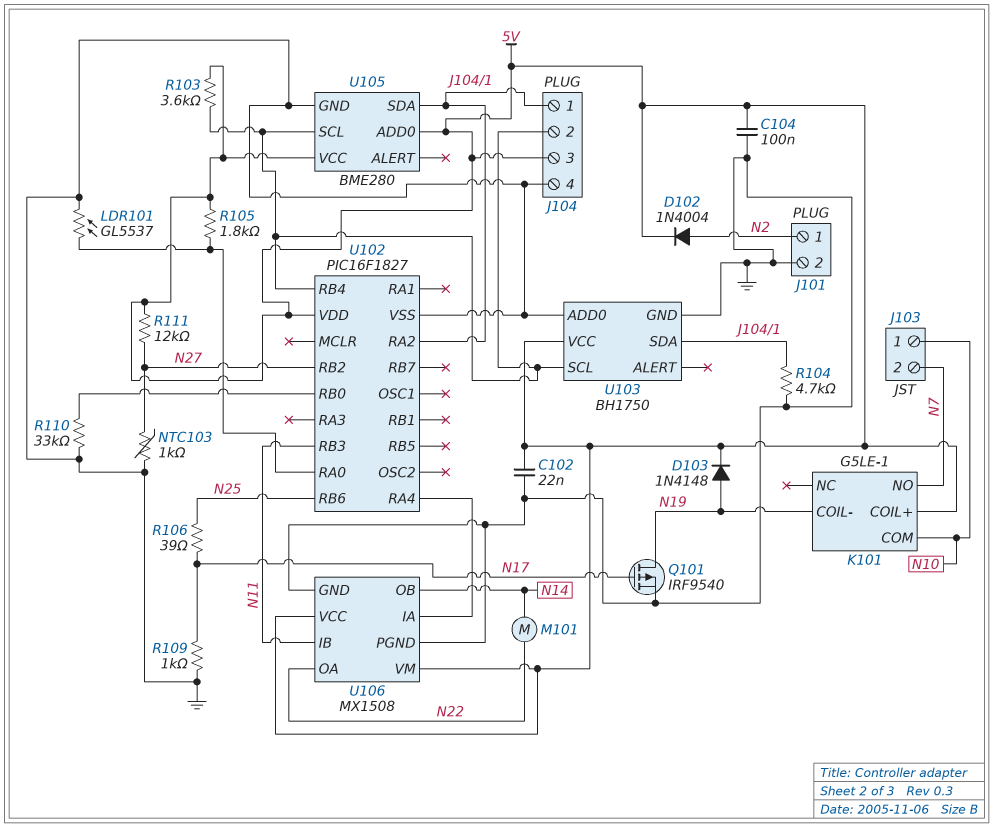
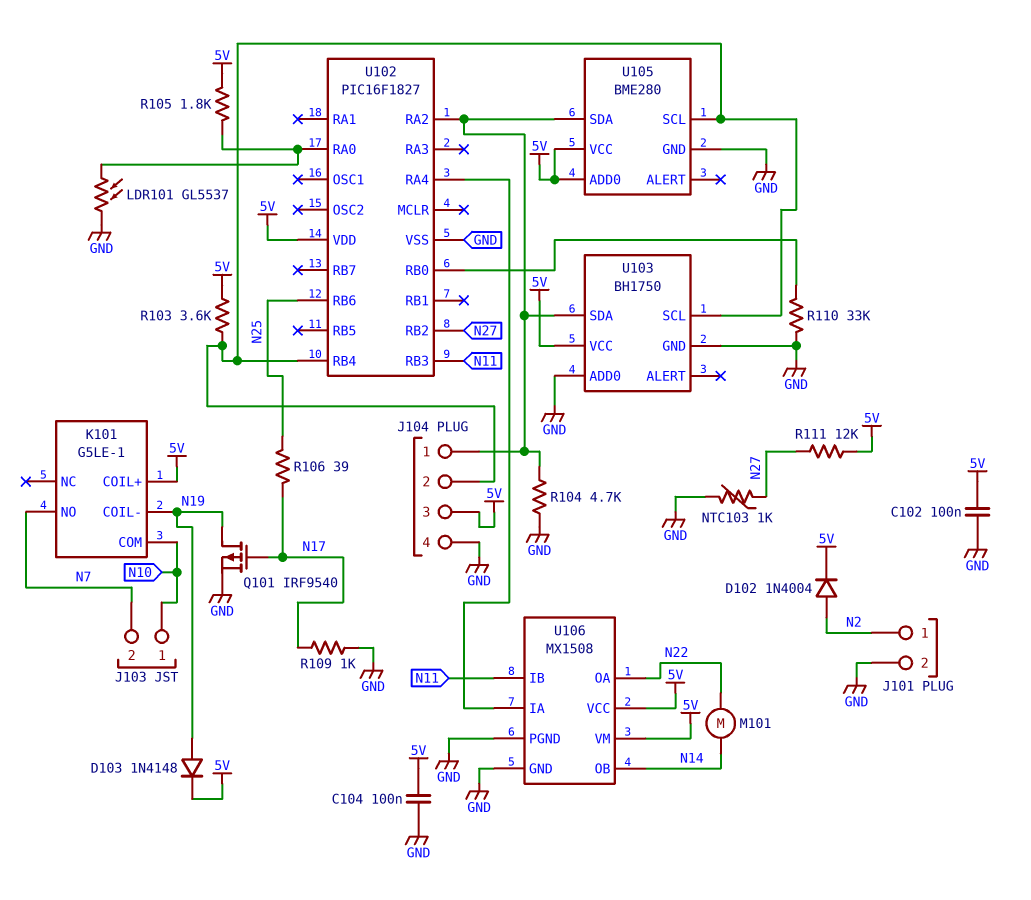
C102: 22nF (5V, GND) -> 100nF (5V, GND)

